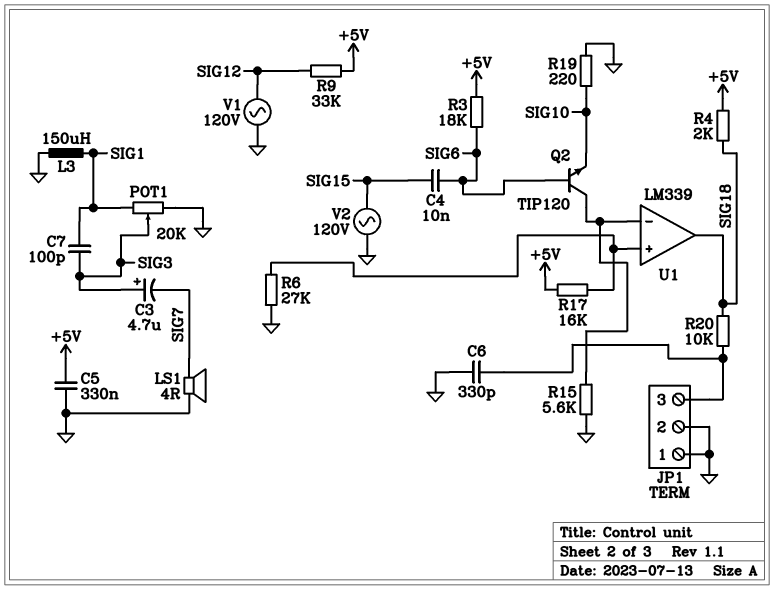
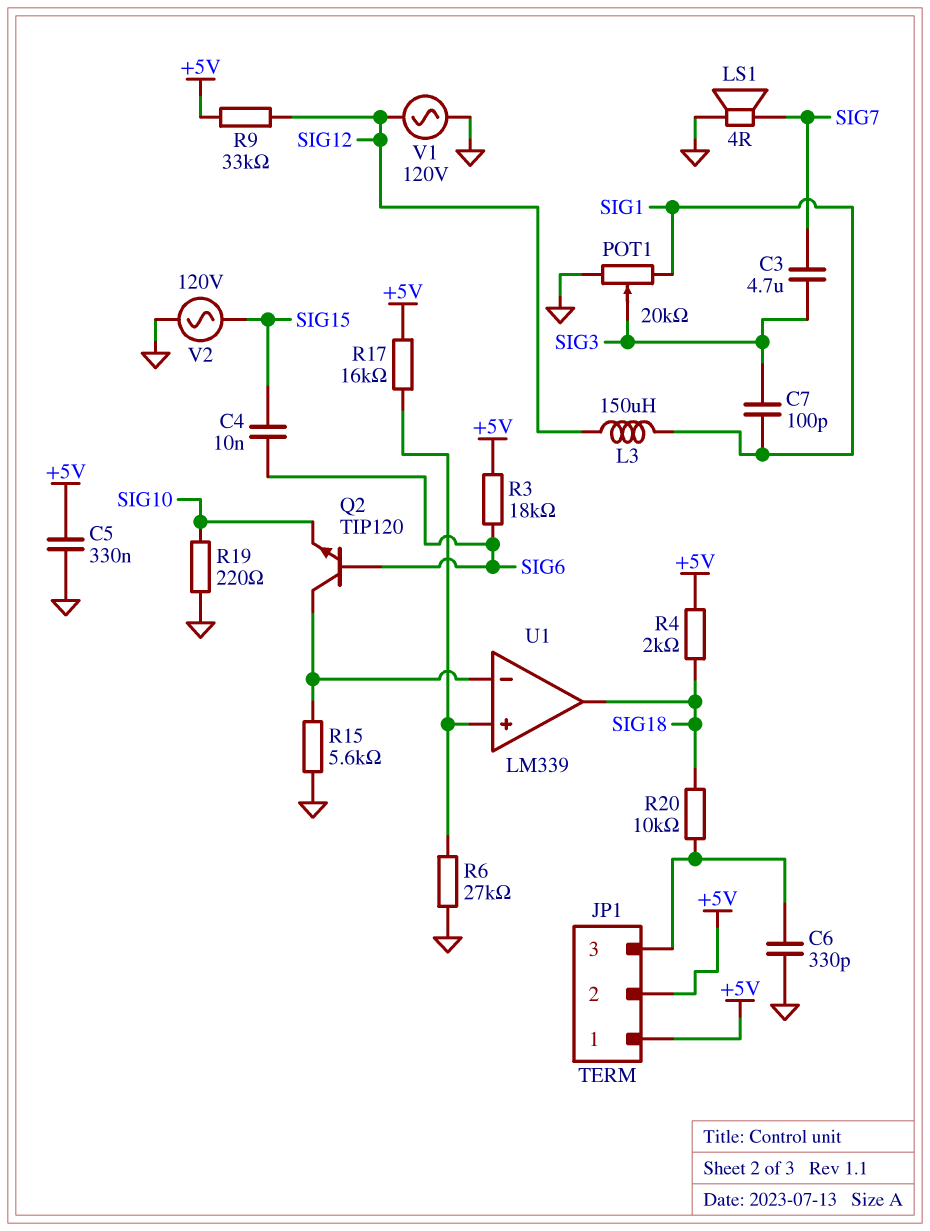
C3: 4.7uF (plus SIG3, minus SIG7) -> 4.7uF (SIG3, SIG7)
JP1 pin 1: GND -> +5V
JP1 pin 2: GND -> +5V
L3: 150uH (GND, SIG1) -> 150uH (SIG1, SIG12)

